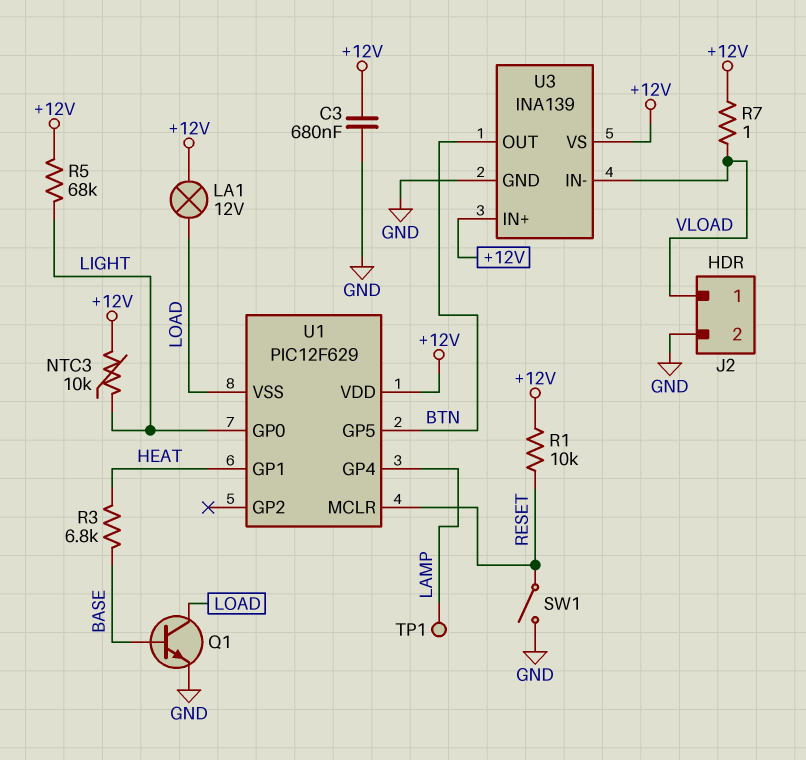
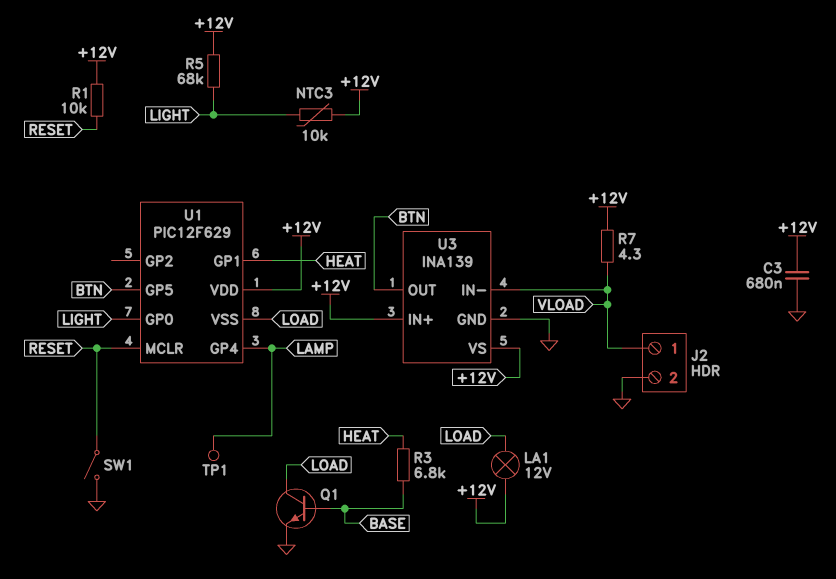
R7: 1 (+12V, VLOAD) -> 4.3 (+12V, VLOAD)

